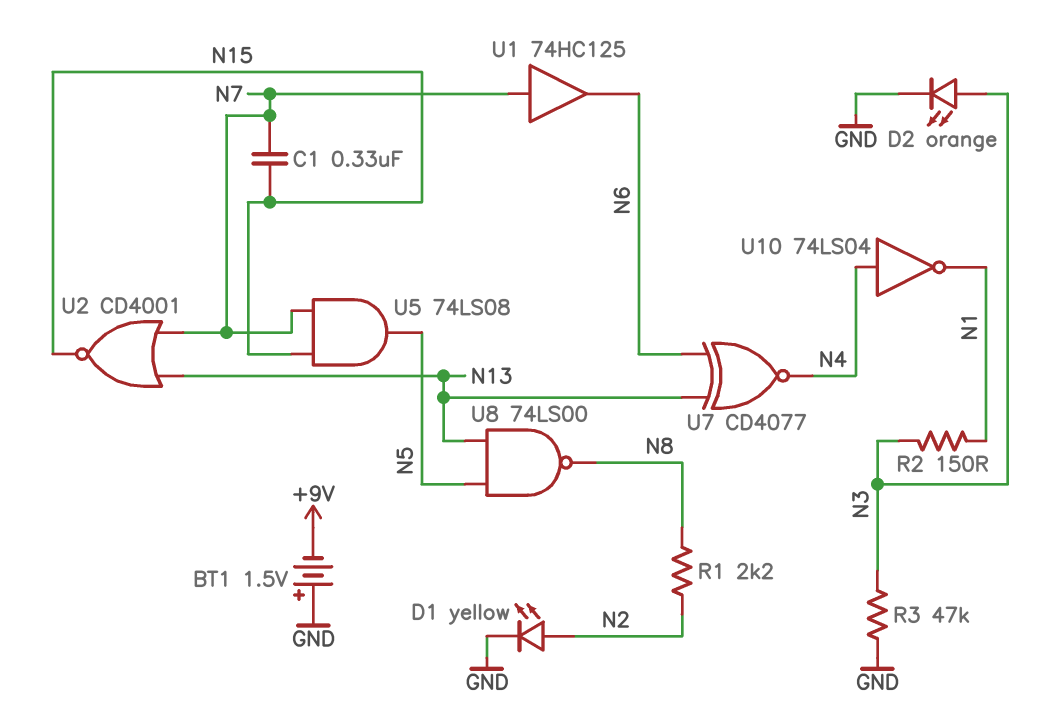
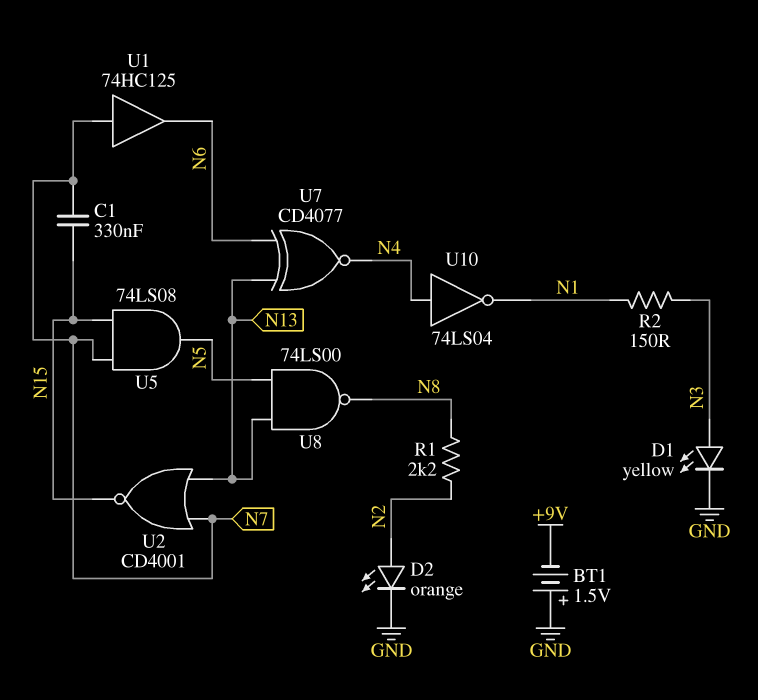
D1: LED yellow (A N2, K GND) -> LED yellow (A N3, K GND)
D2: LED orange (A N3, K GND) -> LED orange (A N2, K GND)
R3: 47k (GND, N3) -> none

